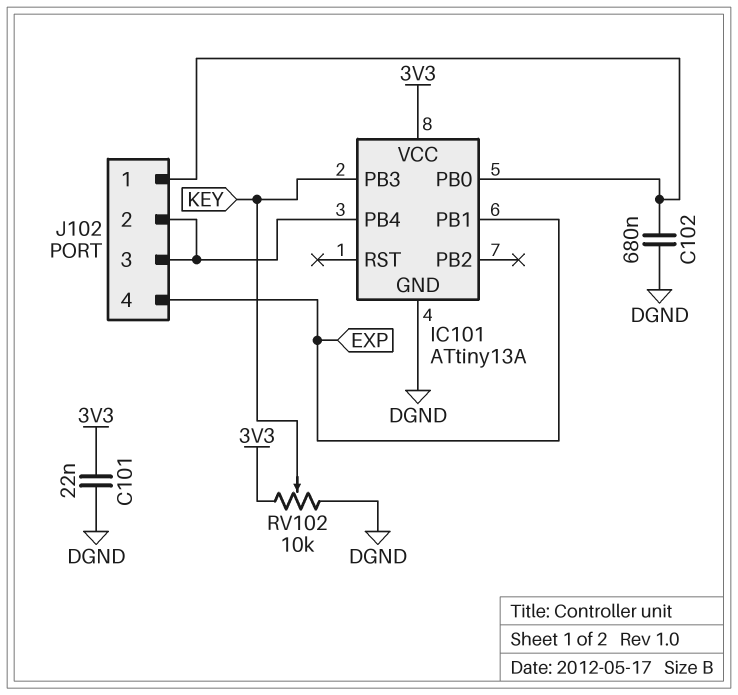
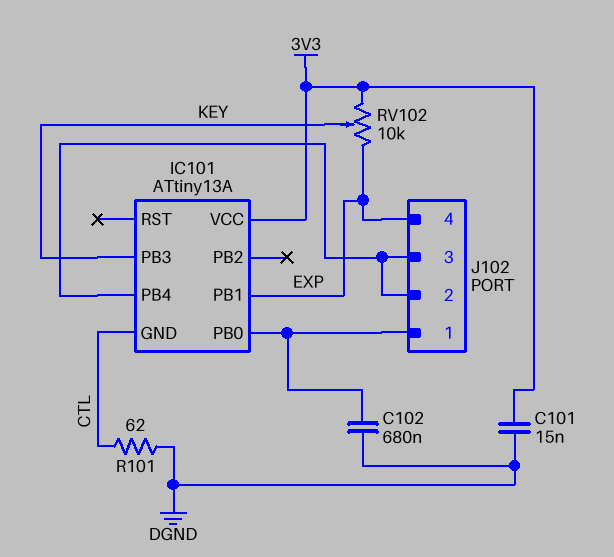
C101: 22nF (3V3, DGND) -> 15nF (3V3, DGND)
IC101 pin GND: DGND -> CTL
R101: none -> 62 (CTL, DGND)
RV102: 10k (3V3, DGND, wiper KEY) -> 10k (3V3, EXP, wiper KEY)

